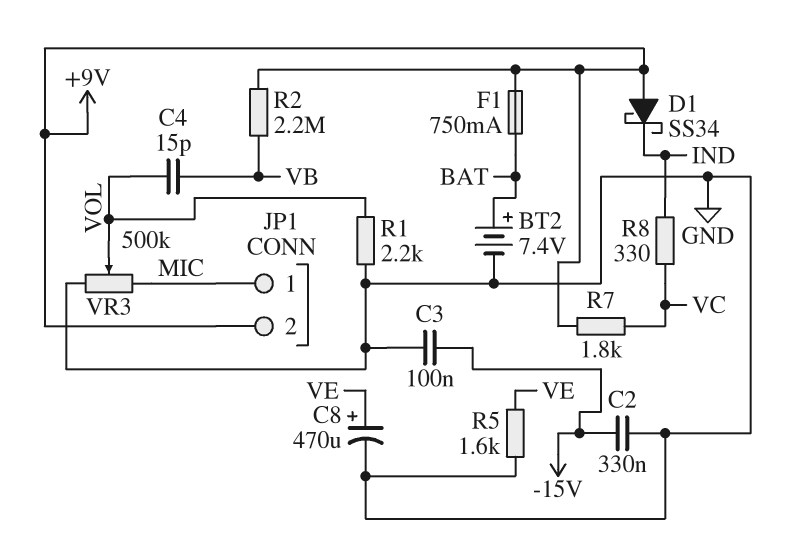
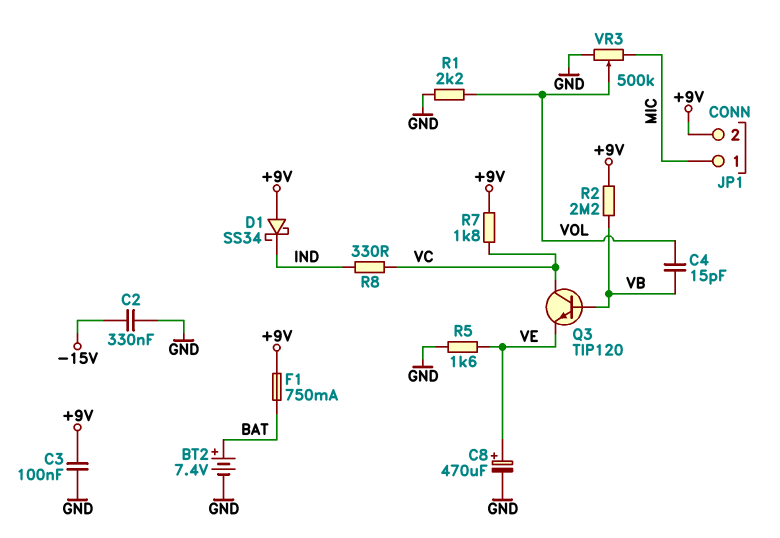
C3: 100nF (-15V, GND) -> 100nF (+9V, GND)
Q3: none -> NPN TIP120 (B VB, C VC, E VE)

